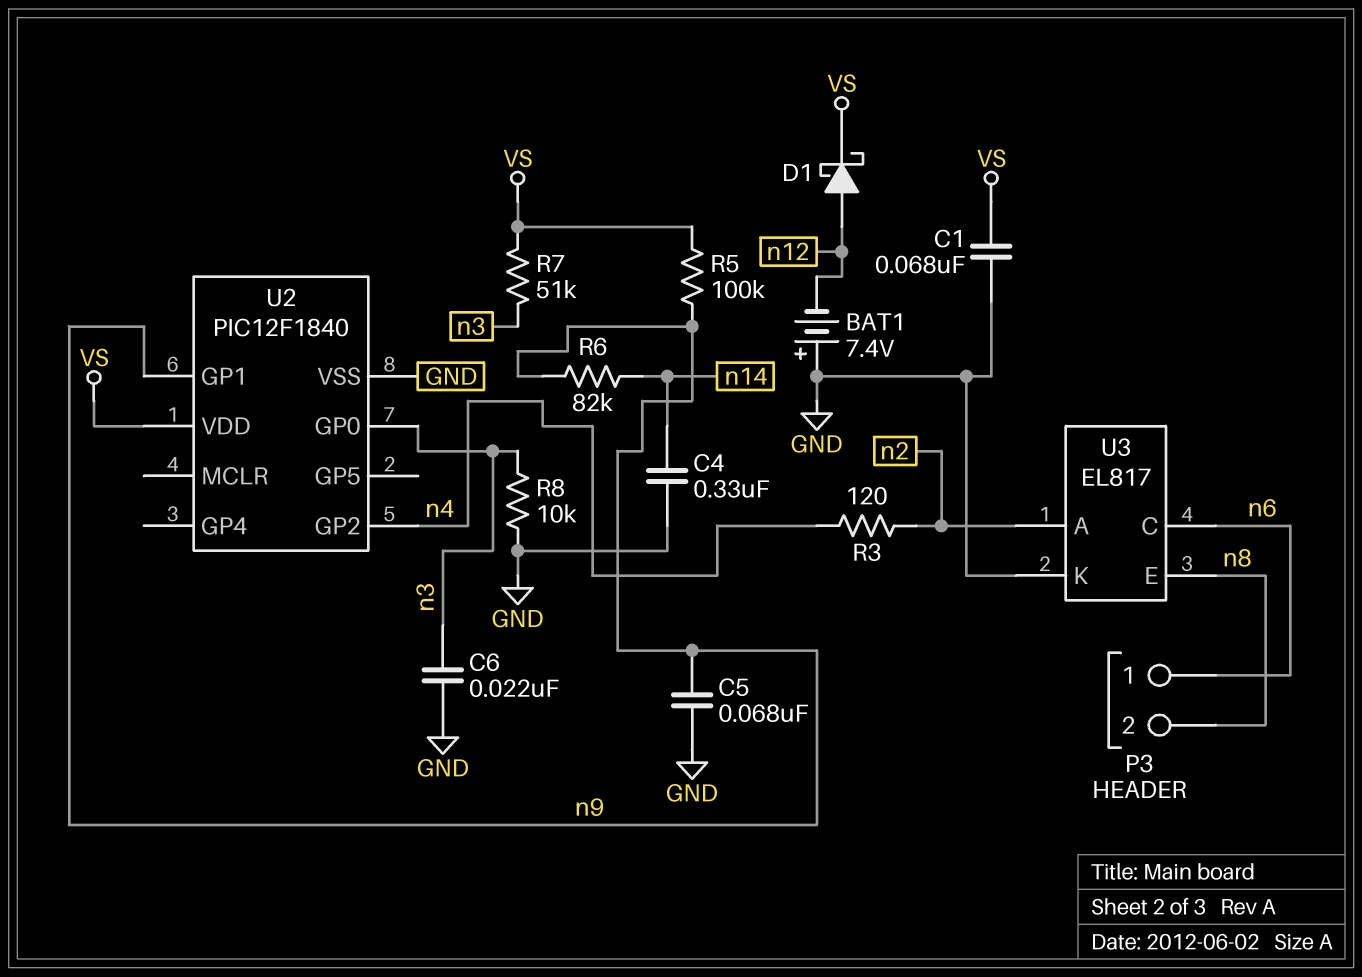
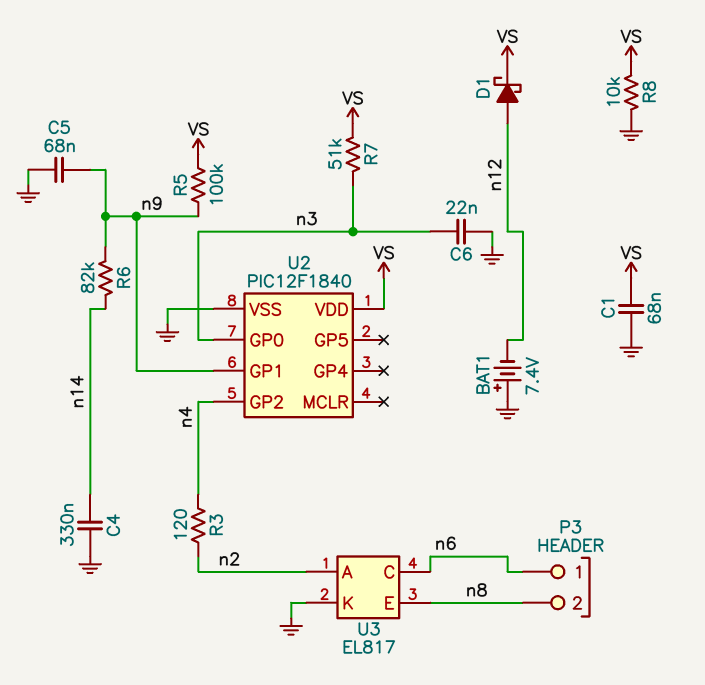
R8: 10k (GND, n3) -> 10k (GND, VS)

